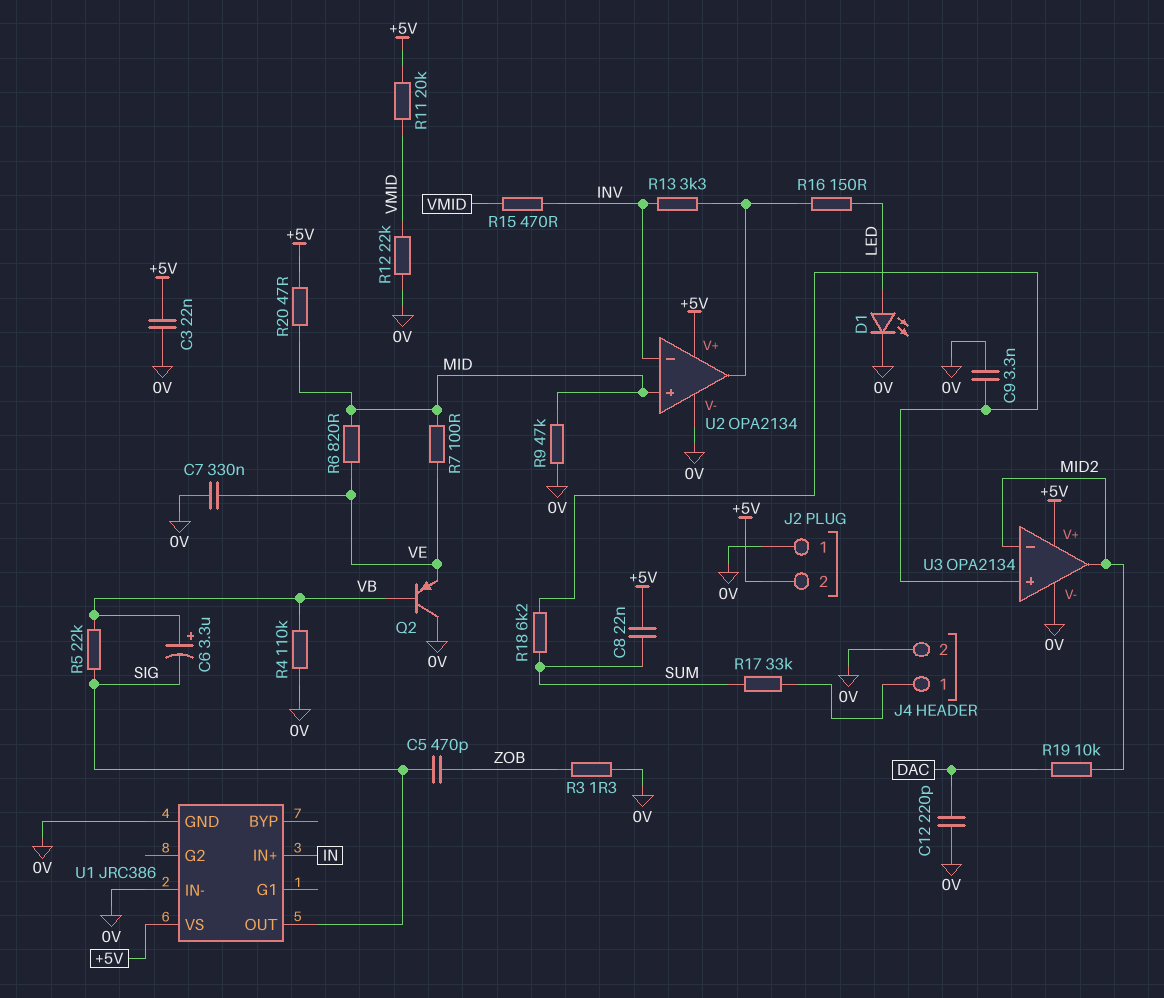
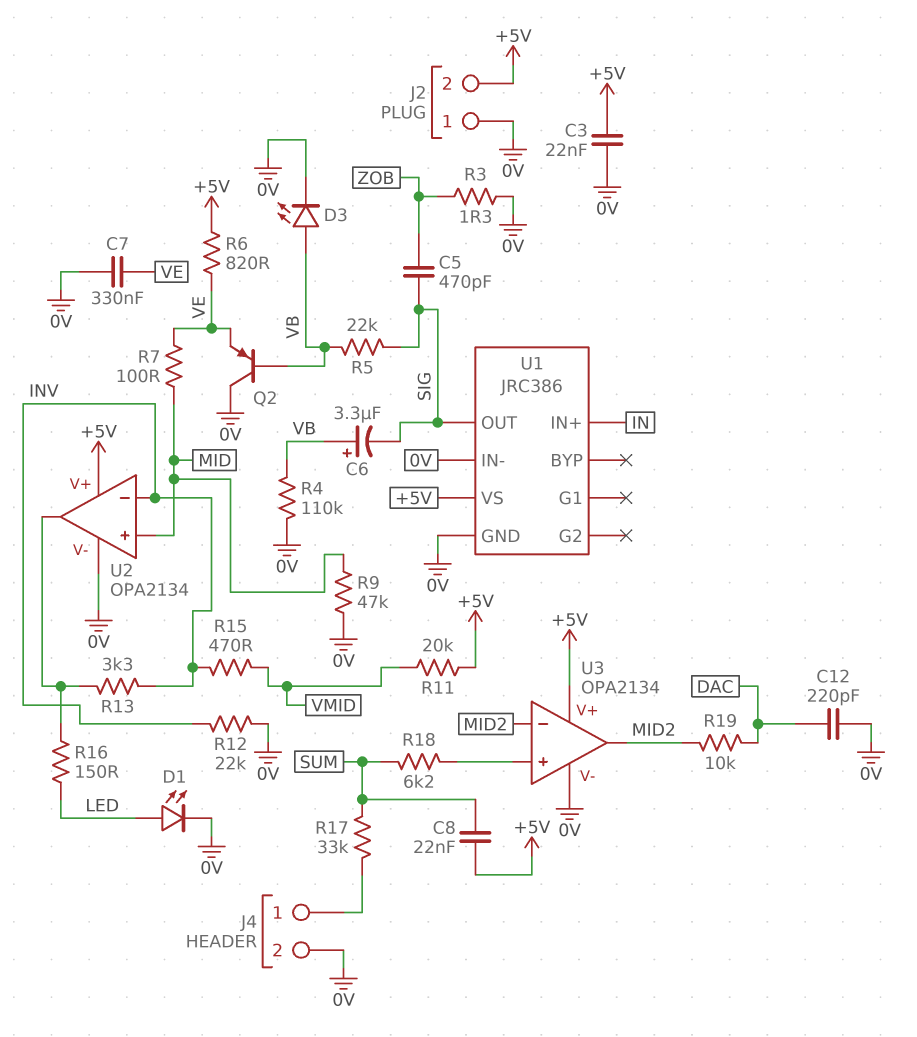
C9: 3.3nF (0V, U3/in+) -> none
D3: none -> LED (A VB, K 0V)
R6: 820 (MID, VE) -> 820 (+5V, VE)
R12: 22k (0V, VMID) -> 22k (0V, INV)
R20: 47 (+5V, MID) -> none

